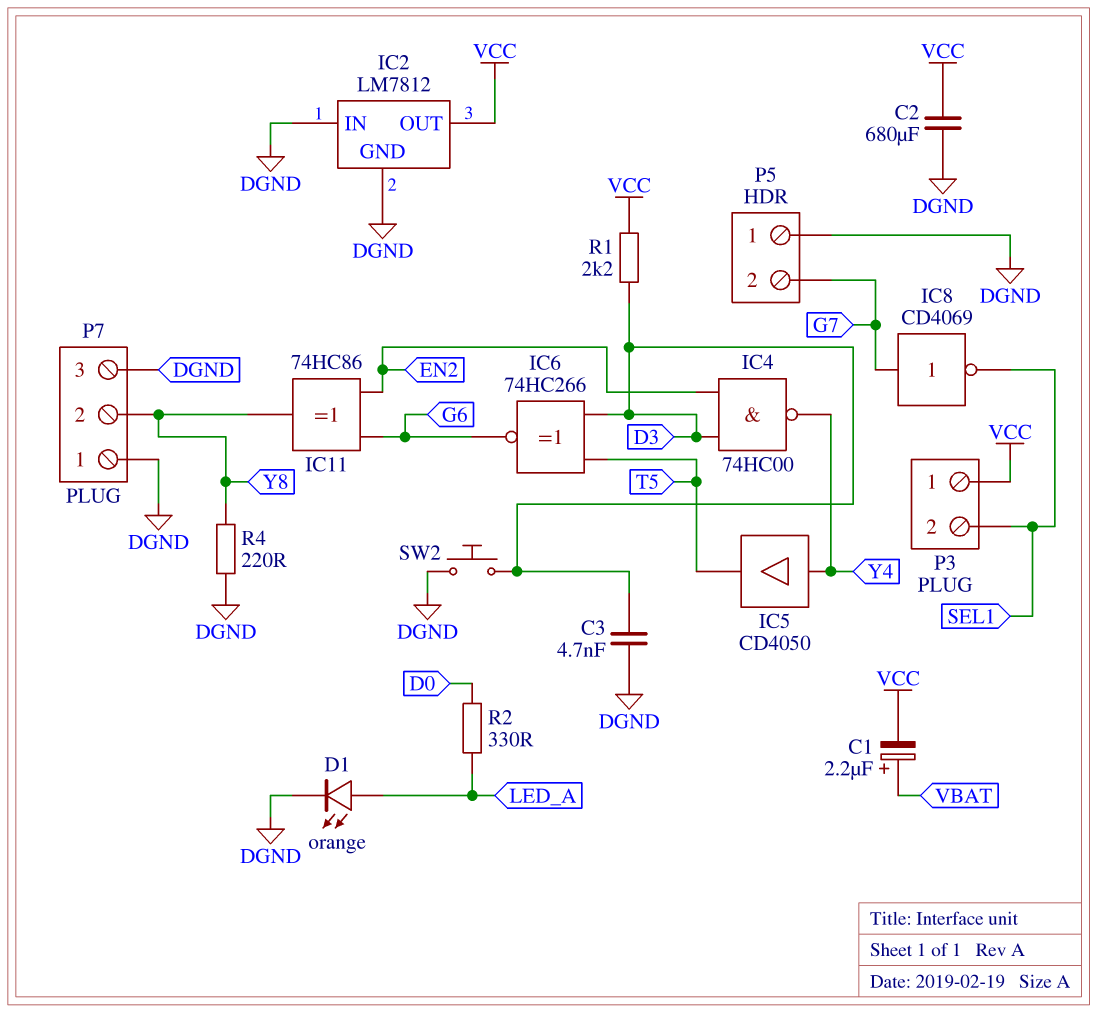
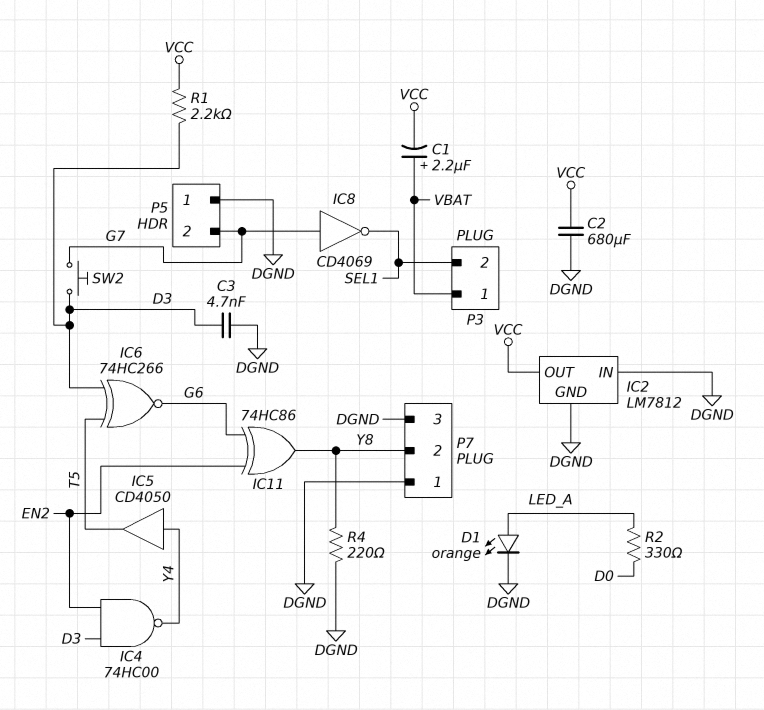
P3 pin 1: VCC -> VBAT
SW2: button (D3, DGND) -> button (D3, G7)

